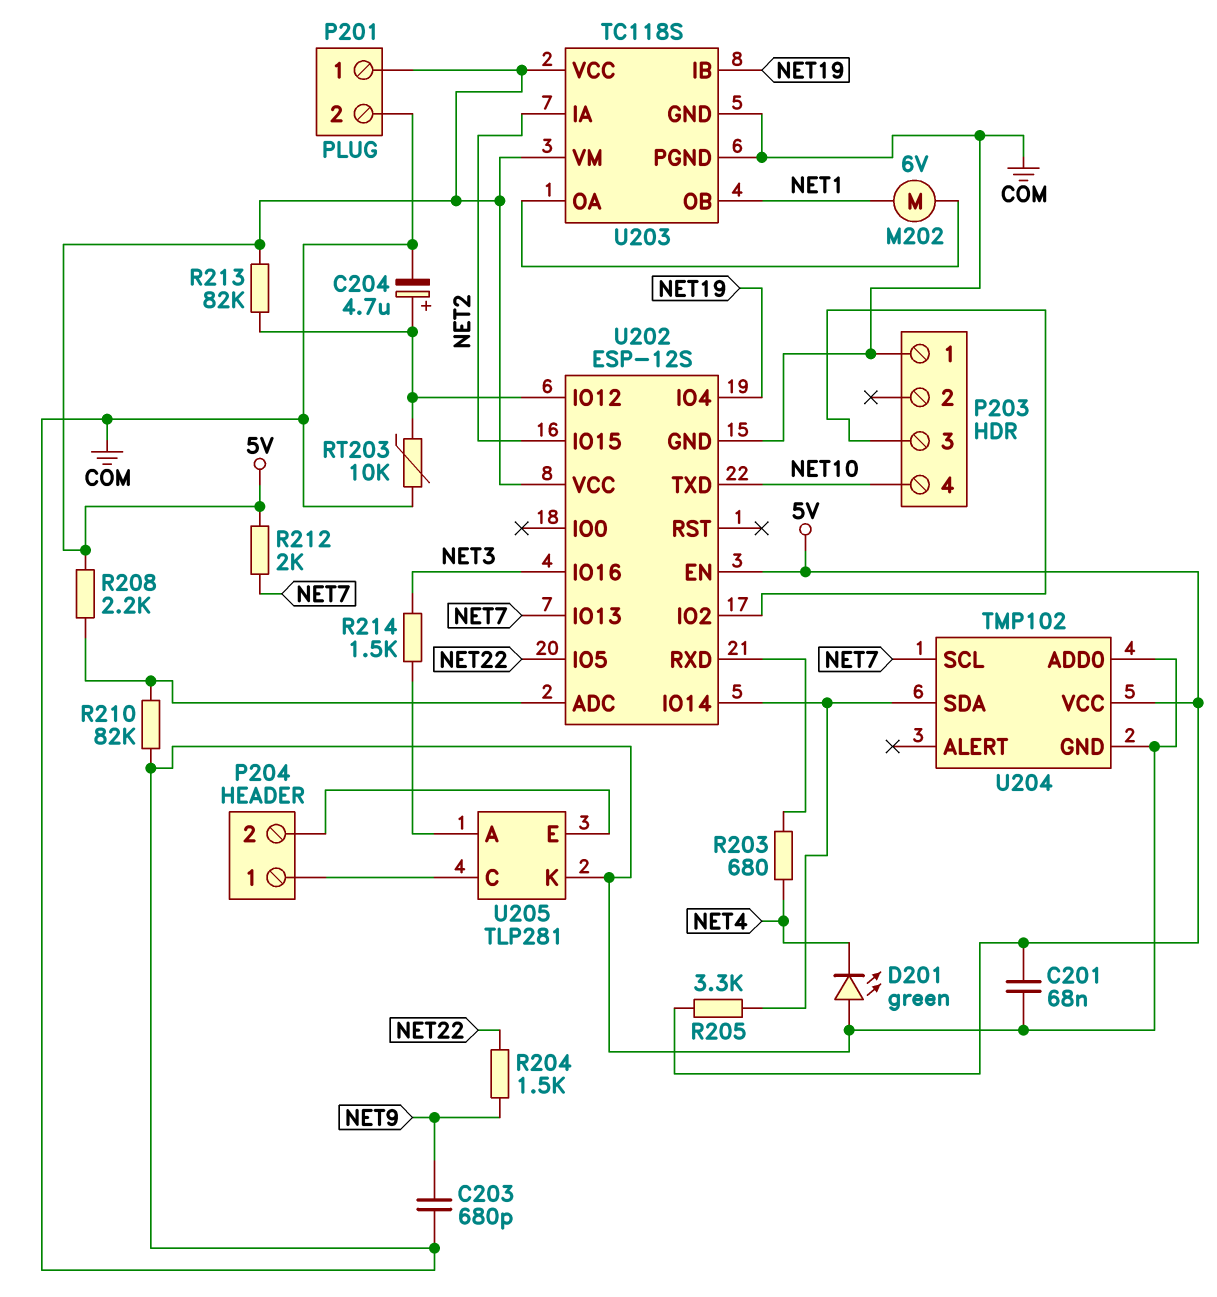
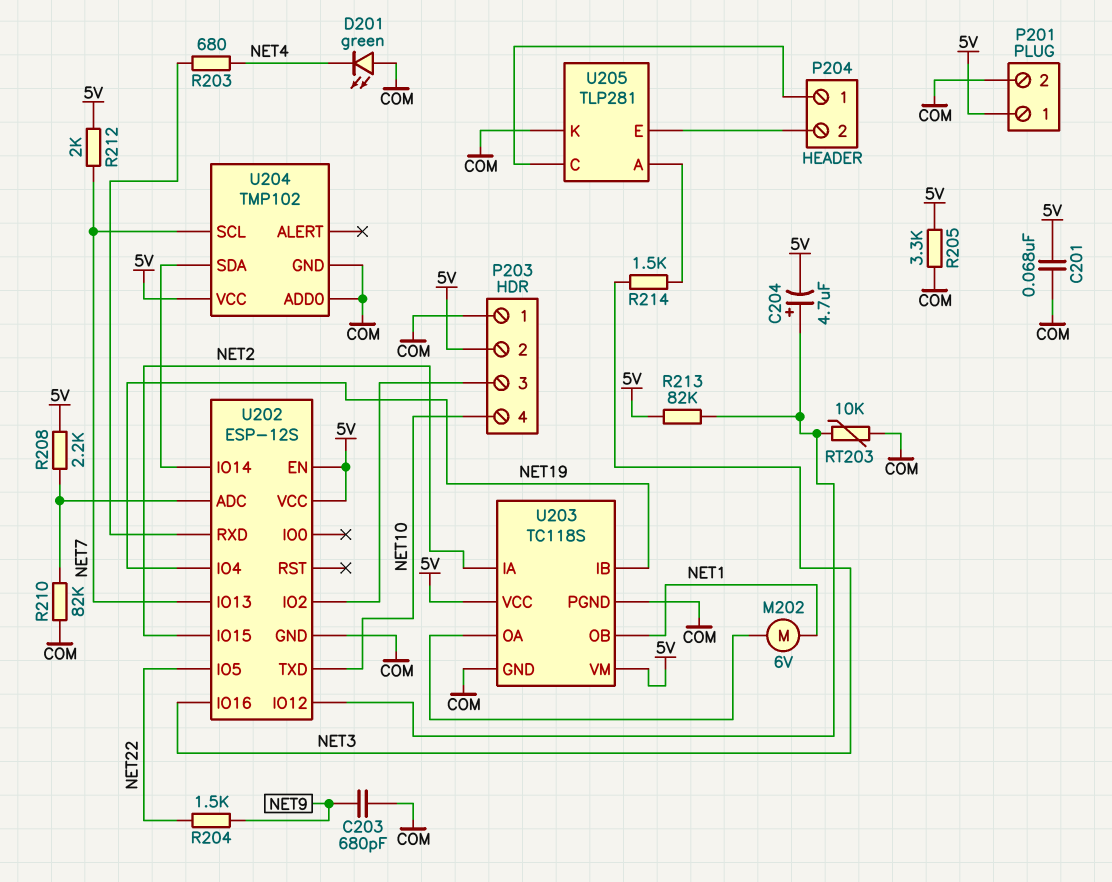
C204: 4.7uF (plus U202/IO12, minus COM) -> 4.7uF (plus U202/IO12, minus 5V)
P203 pin 2: none -> 5V
R205: 3.3k (5V, U202/IO14) -> 3.3k (5V, COM)

